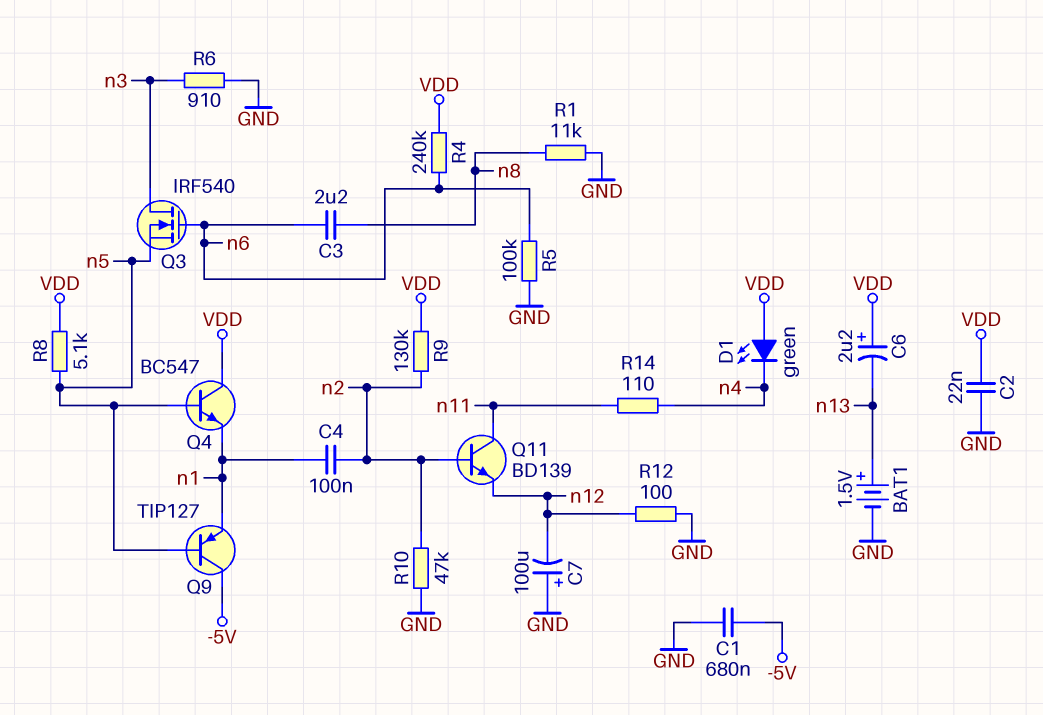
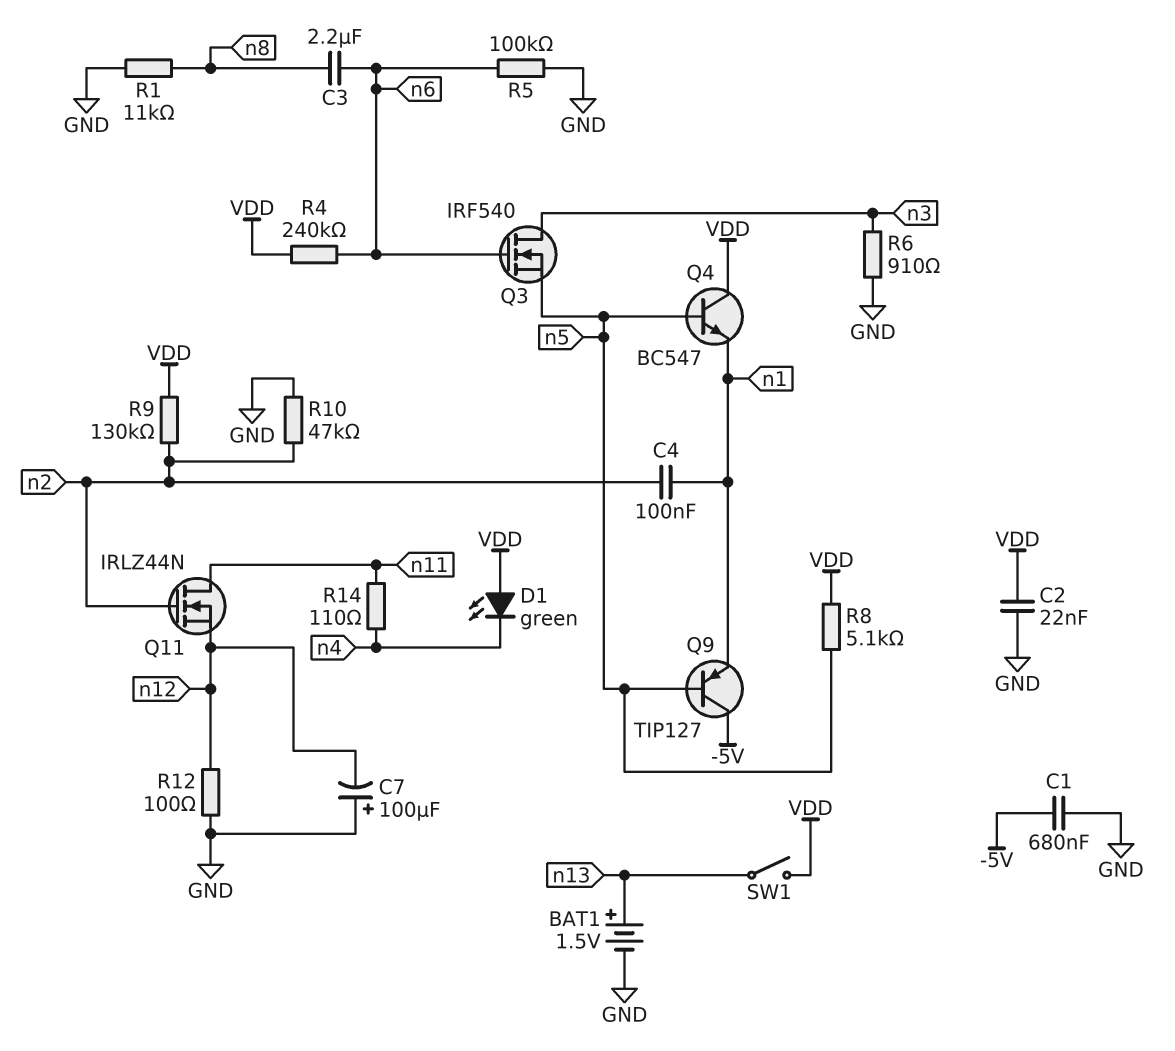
C6: 2.2uF (plus VDD, minus n13) -> none
Q11: NPN BD139 (B n2, C n11, E n12) -> NMOS IRLZ44N (G n2, D n11, S n12)
SW1: none -> switch (VDD, n13)

